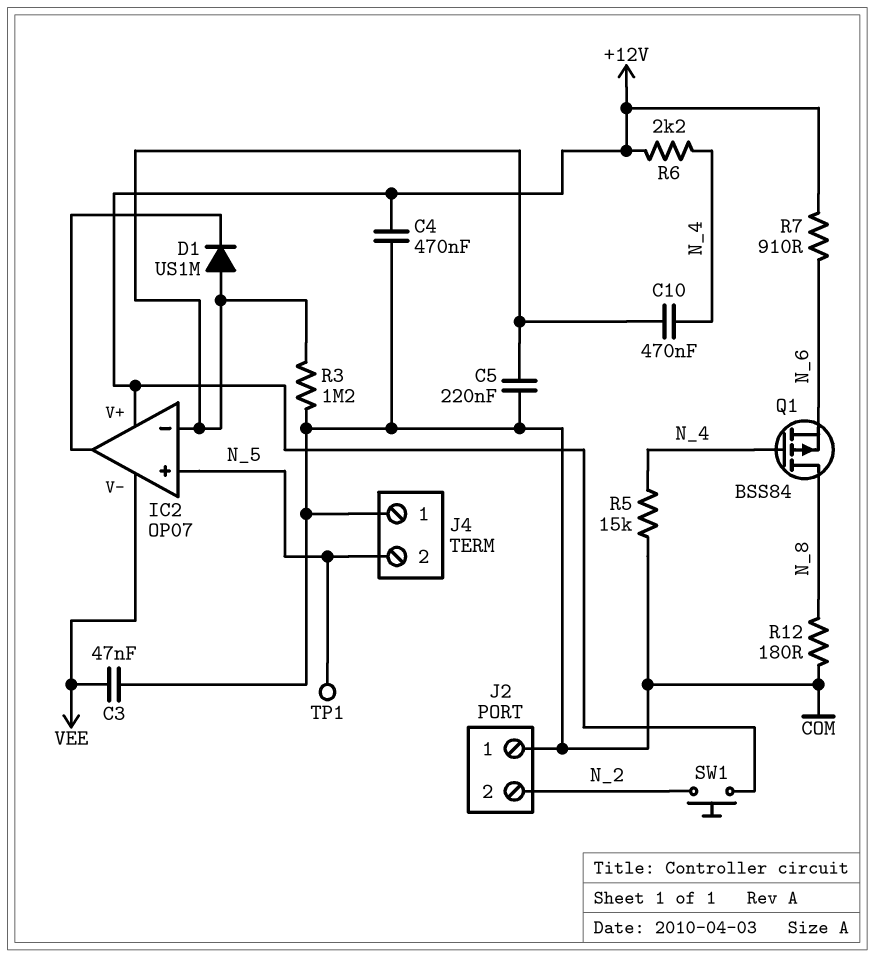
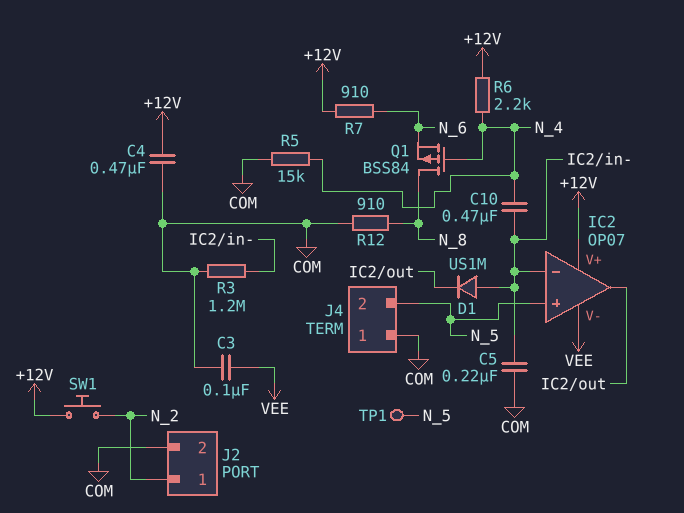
C3: 47nF (COM, VEE) -> 100nF (COM, VEE)
J2 pin 1: COM -> N_2
J2 pin 2: N_2 -> COM
R12: 180 (COM, N_8) -> 910 (COM, N_8)

